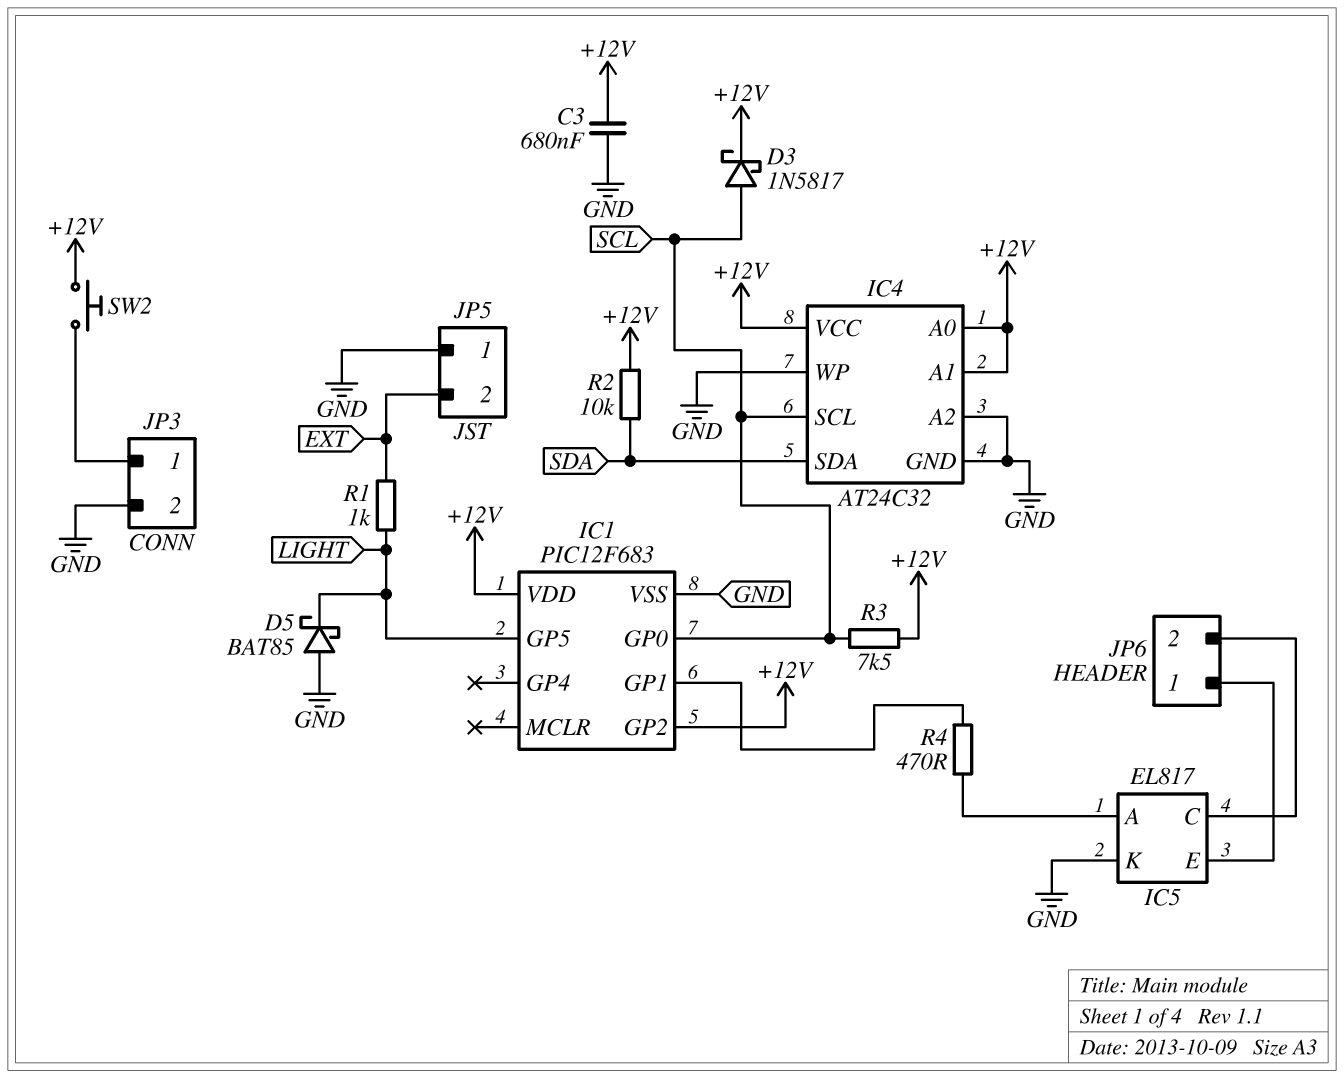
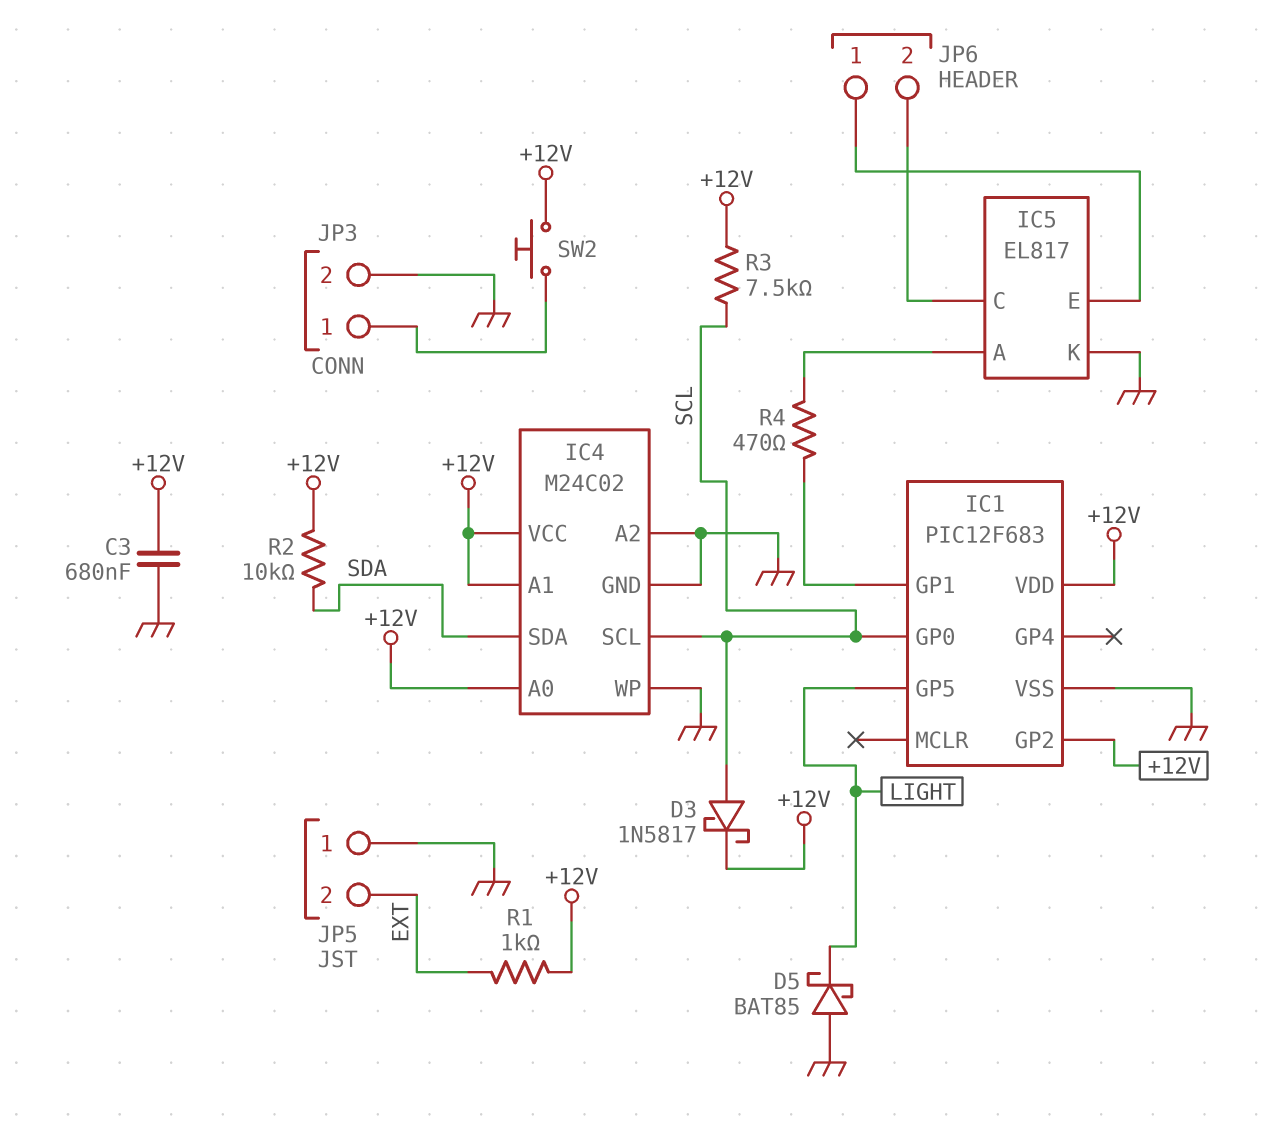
IC4: AT24C32 -> M24C02
R1: 1k (EXT, LIGHT) -> 1k (+12V, EXT)

